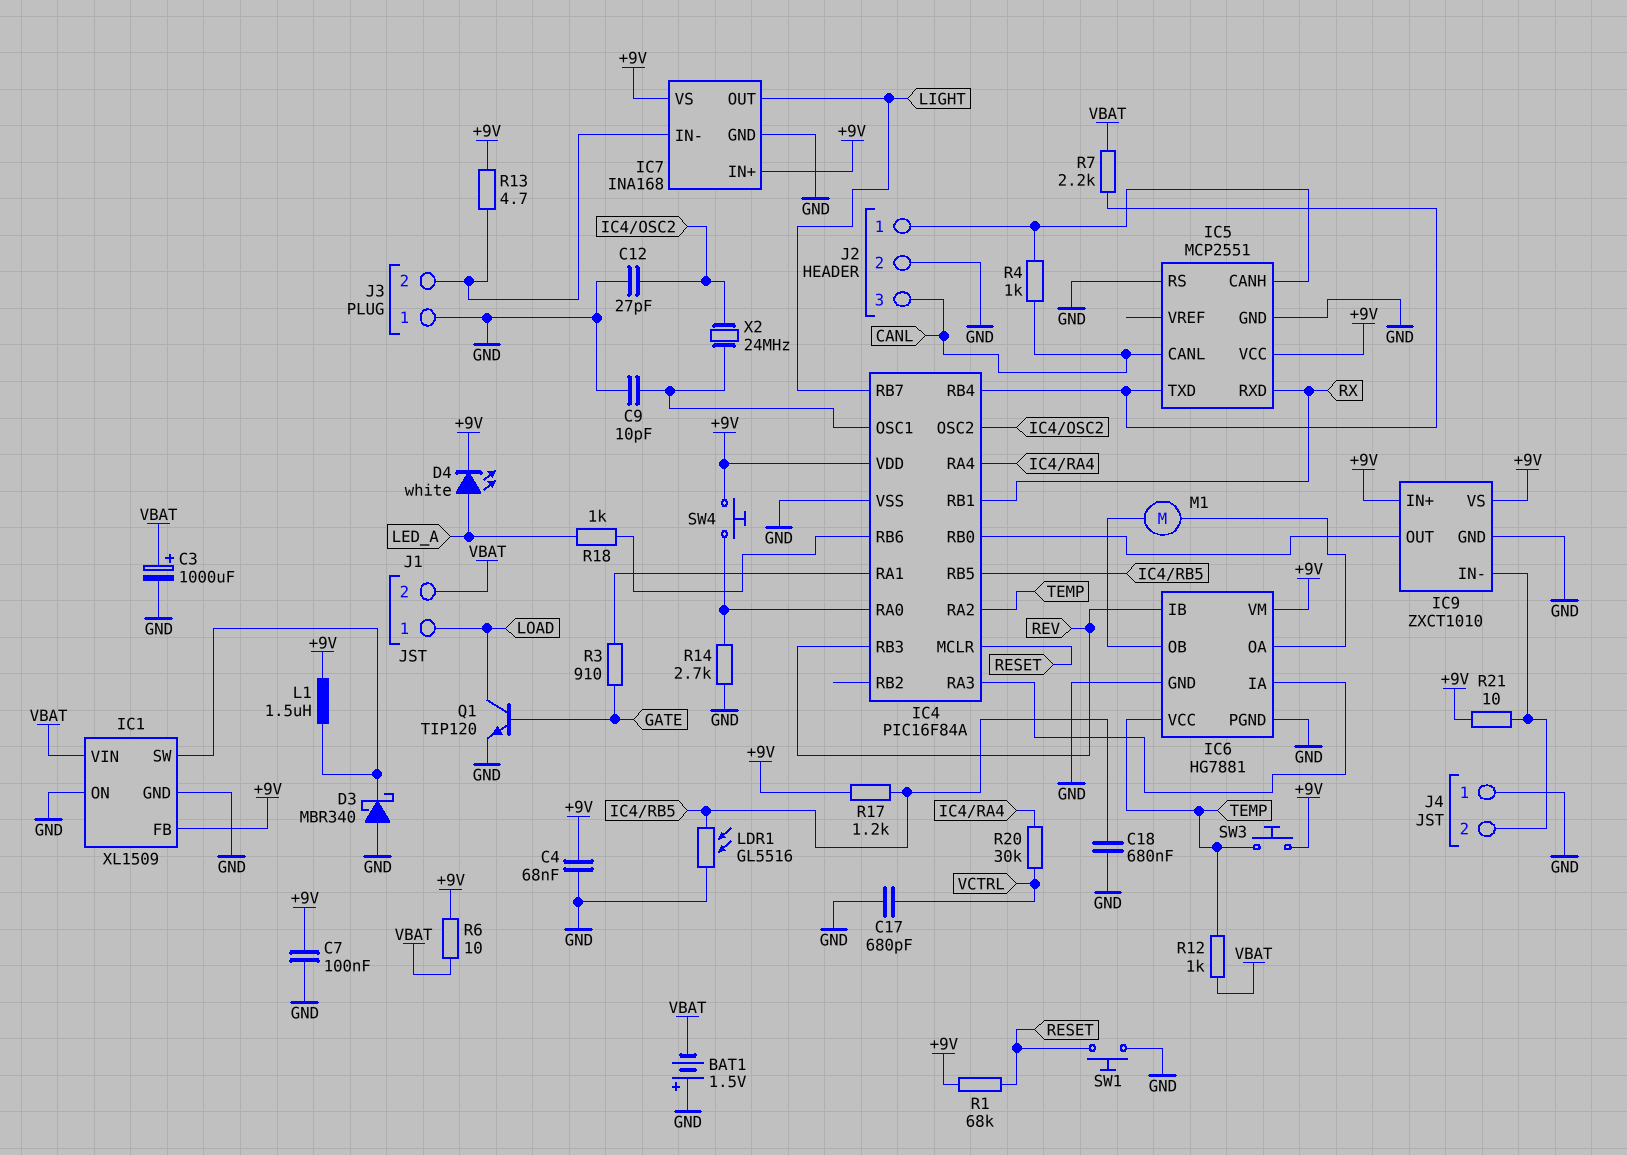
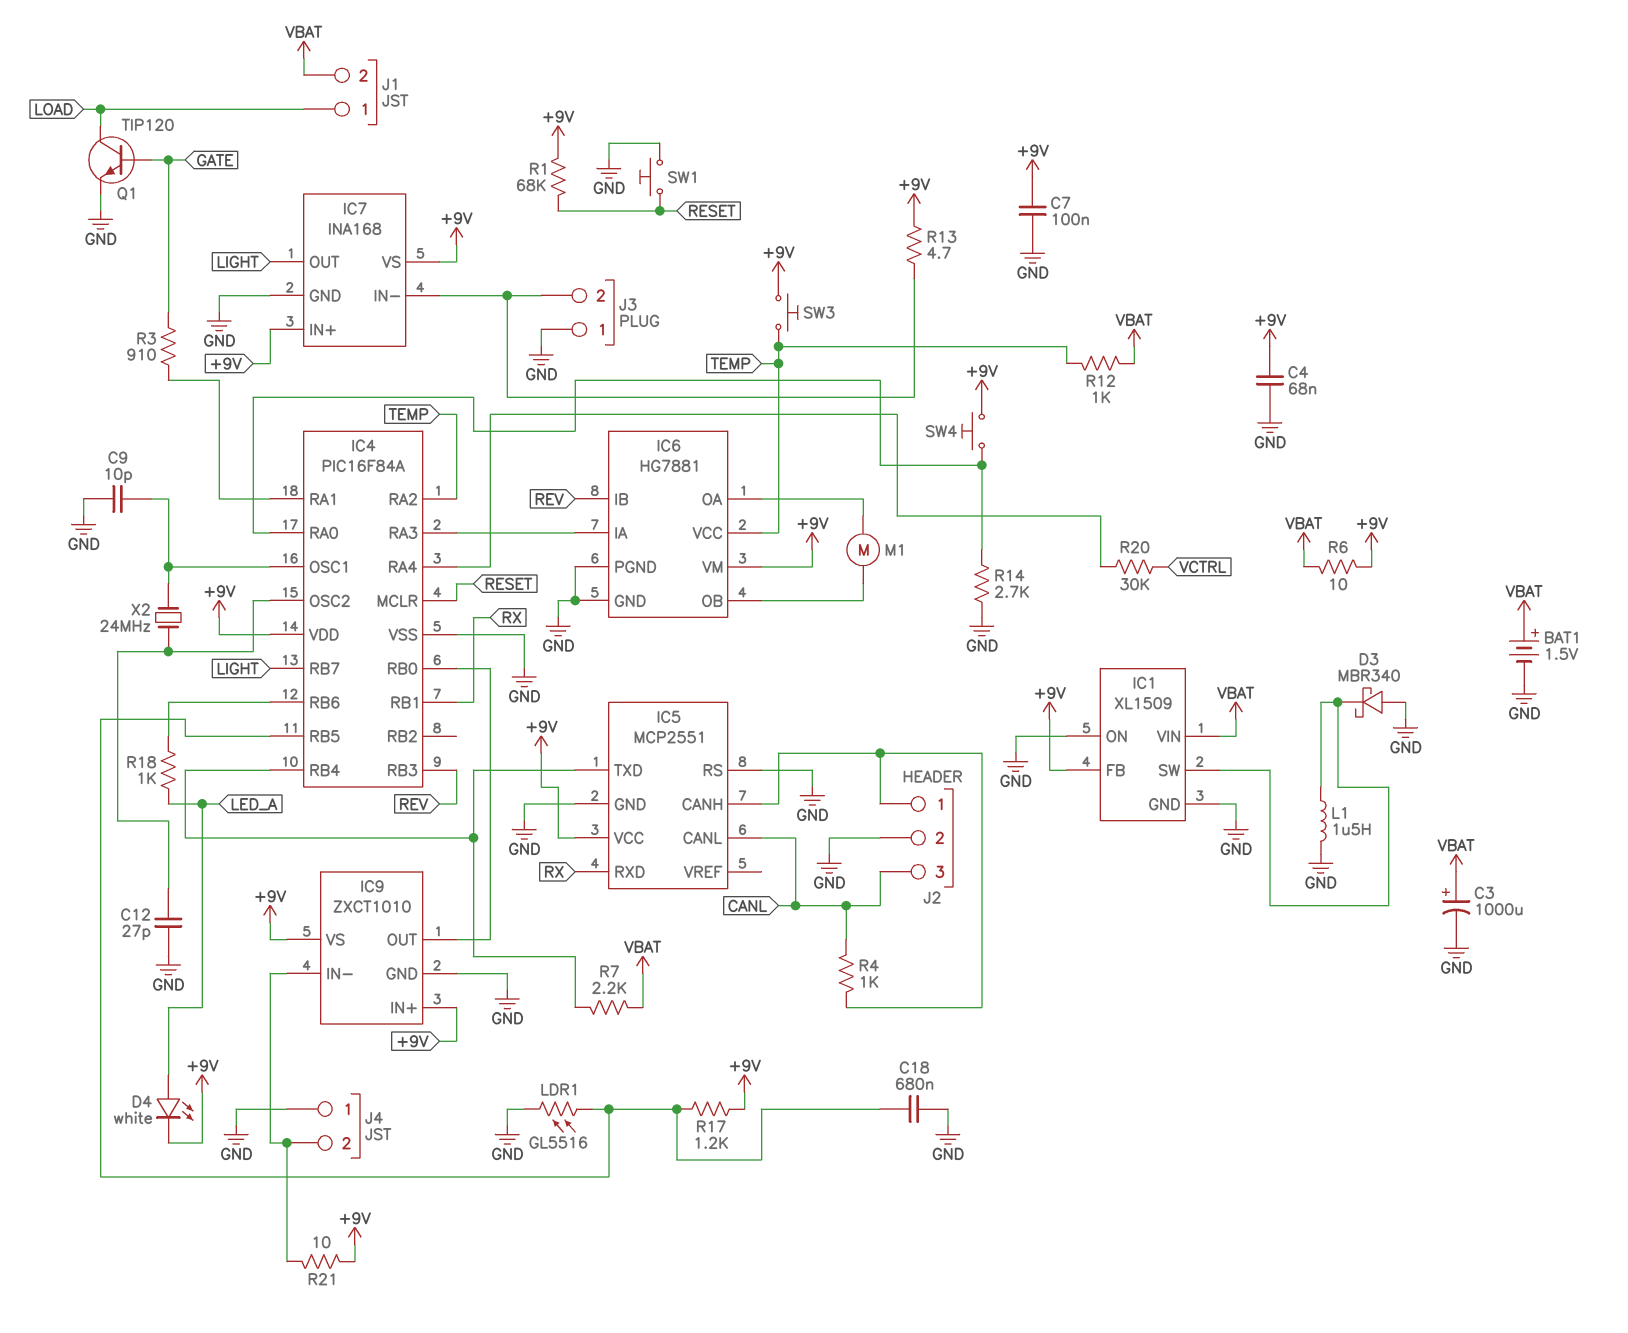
BAT1: 1.5V (plus GND, minus VBAT) -> 1.5V (plus VBAT, minus GND)
C17: 680pF (GND, VCTRL) -> none
L1: 1.5uH (+9V, IC1/SW) -> 1.5uH (GND, IC1/SW)

